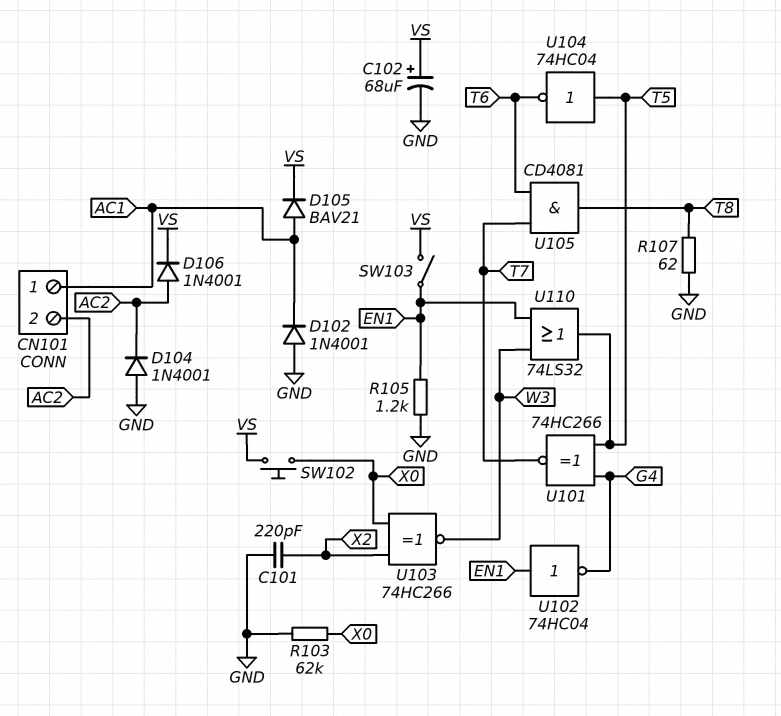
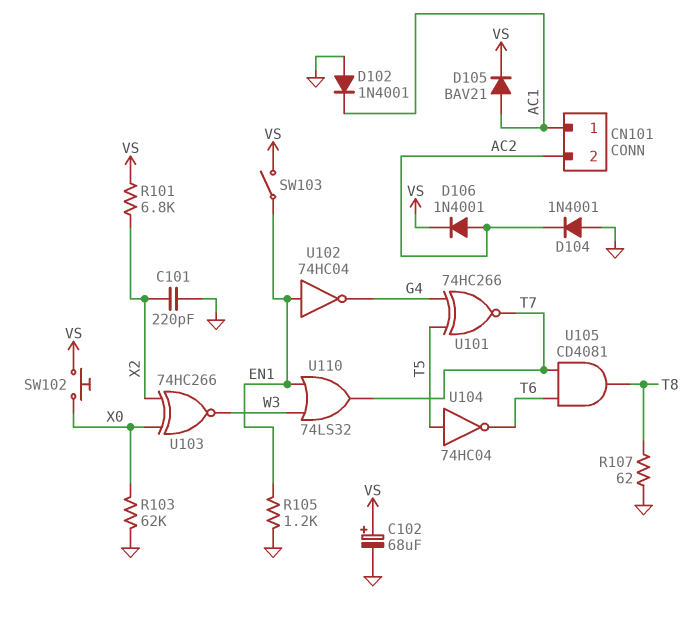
R101: none -> 6.8k (VS, X2)
U110: OR 74LS32 (in EN1, in W3, out T5) -> OR 74LS32 (in EN1, in W3, out T7)

